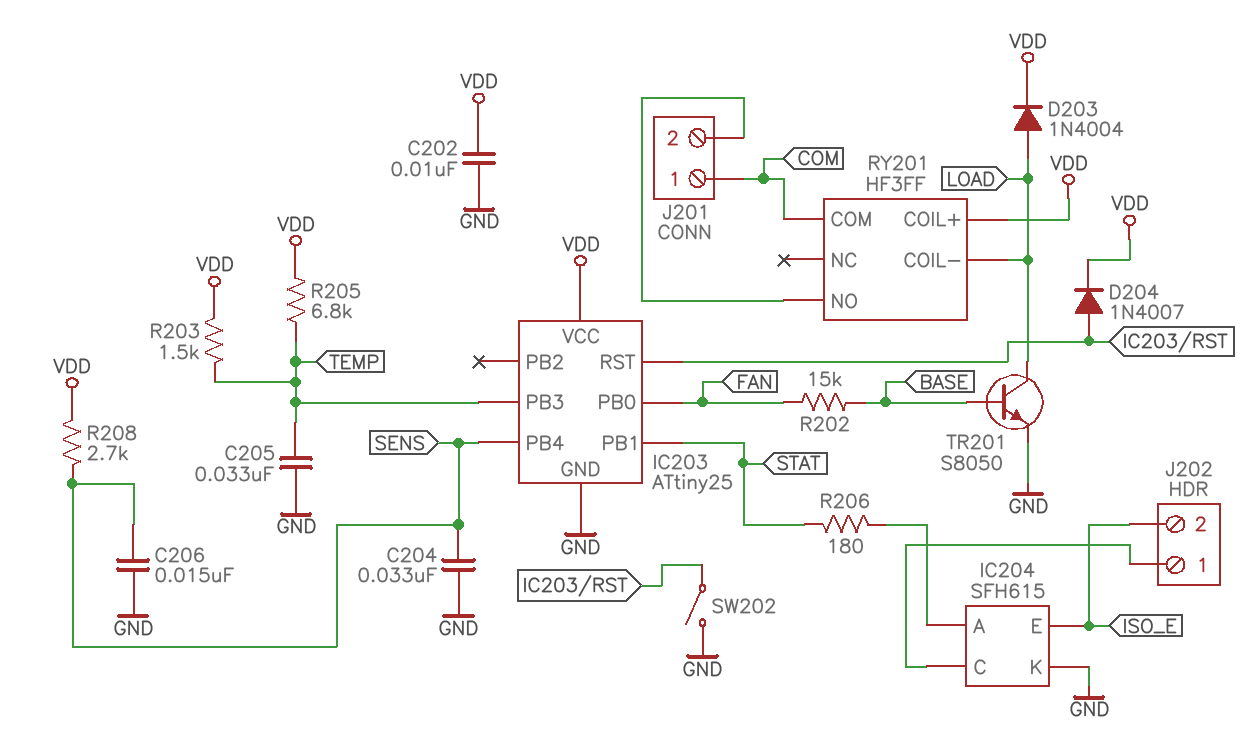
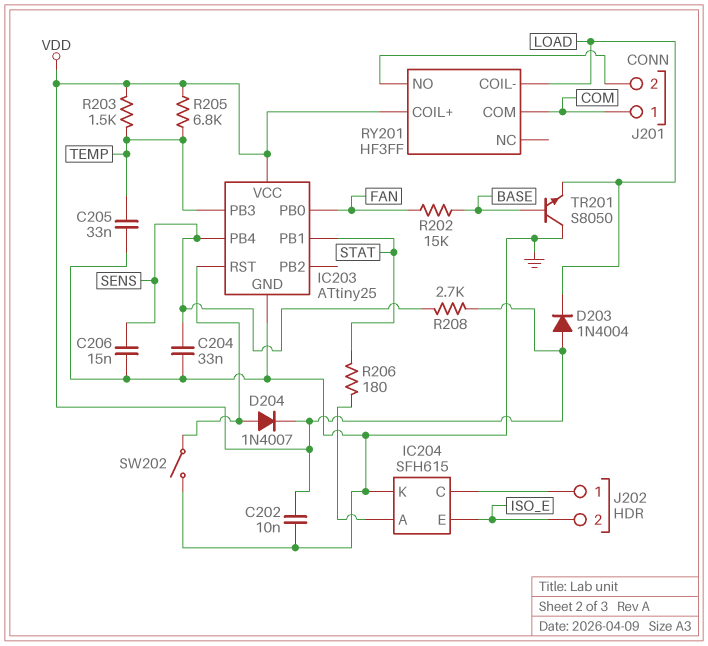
D203: diode 1N4004 (A LOAD, K VDD) -> diode 1N4004 (A VDD, K LOAD)
TR201: NPN S8050 (B BASE, C LOAD, E GND) -> NPN S8050 (B BASE, C GND, E LOAD)

